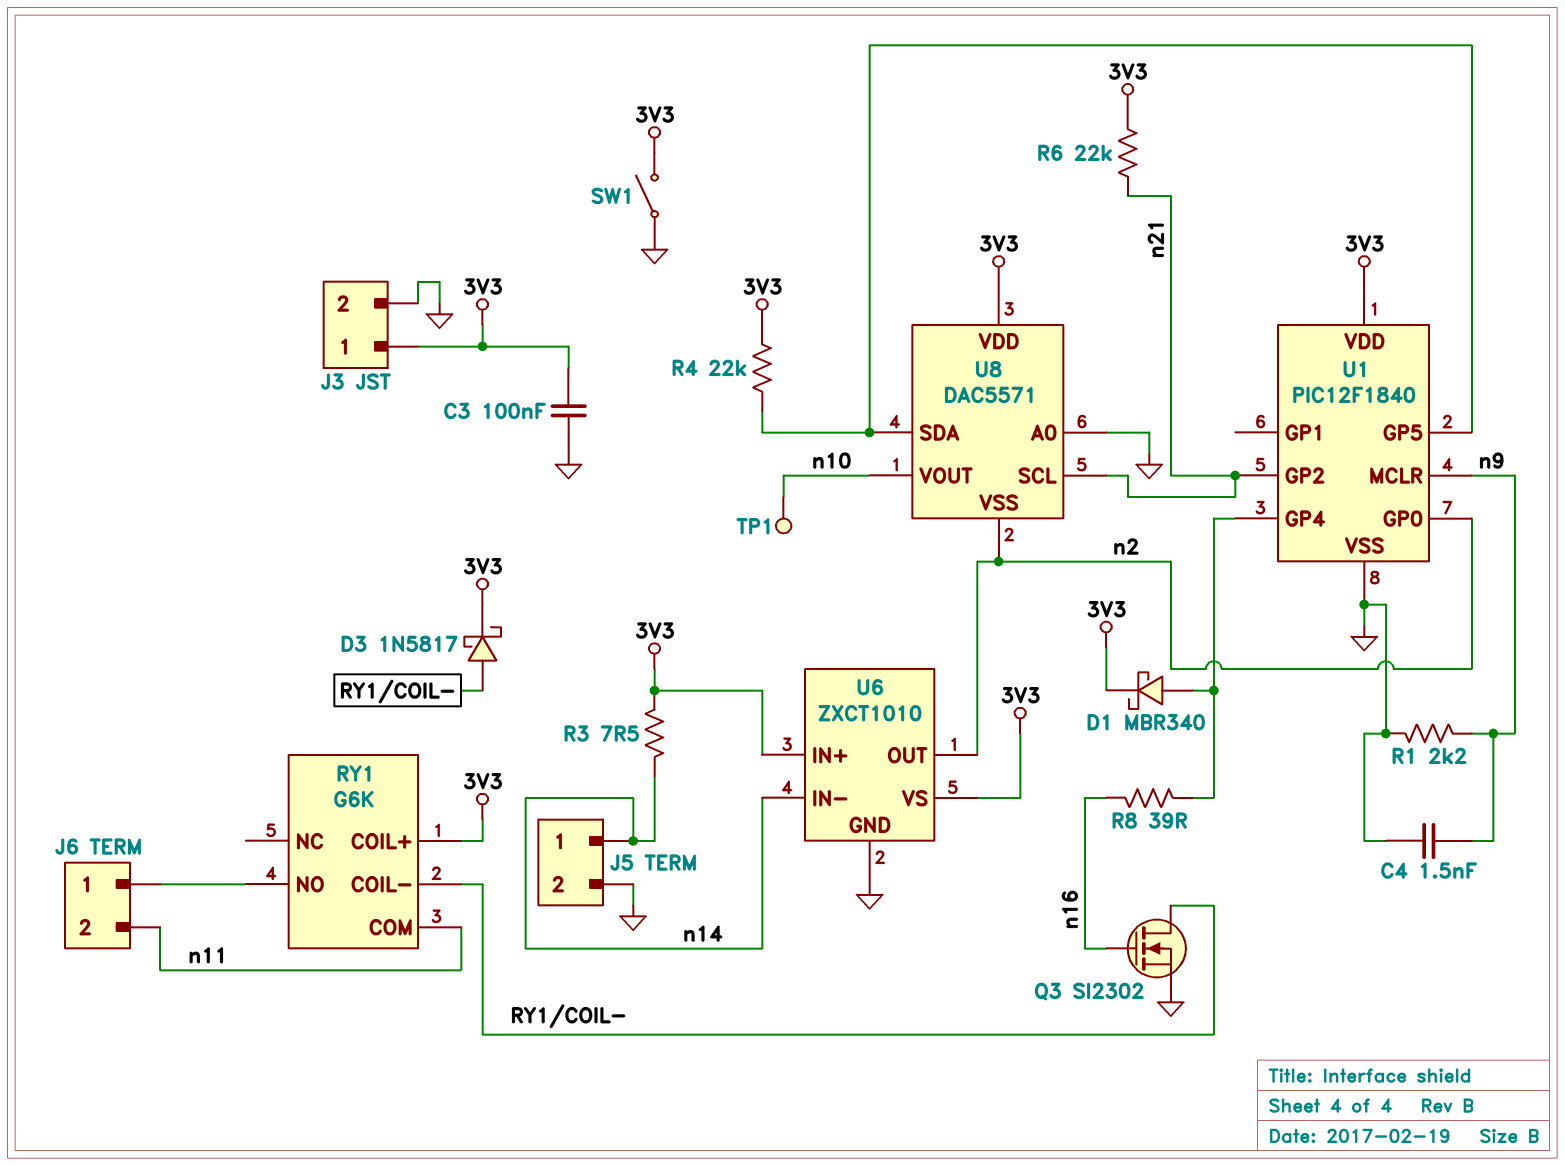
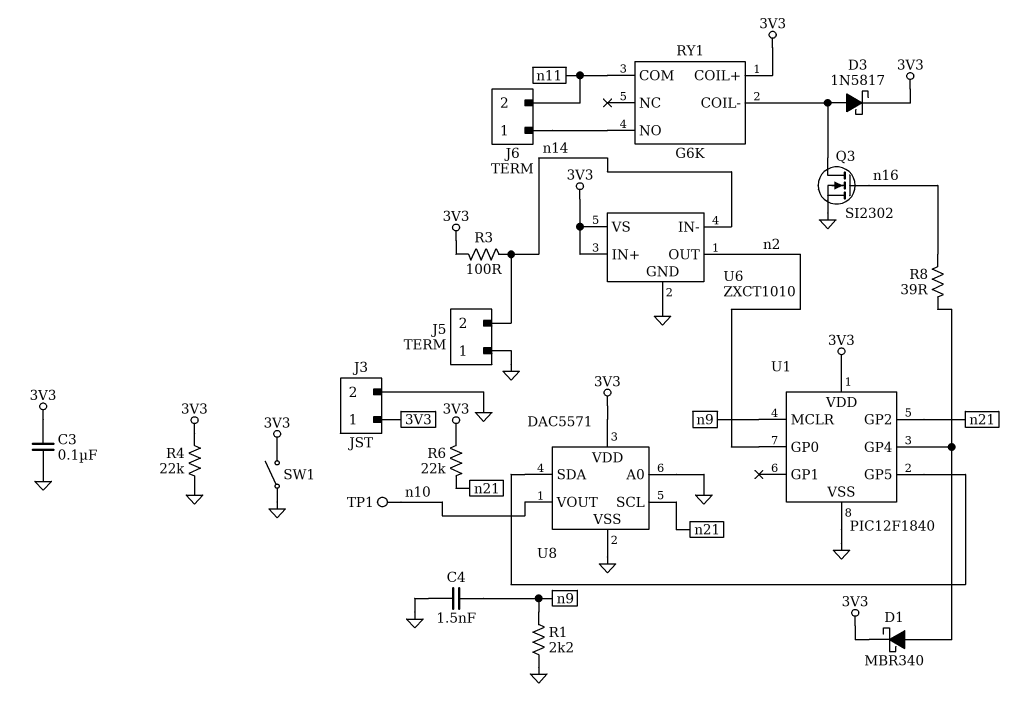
J5 pin 1: n14 -> GND
J5 pin 2: GND -> n14
R3: 7.5 (3V3, n14) -> 100 (3V3, n14)
R4: 22k (3V3, U1/GP5) -> 22k (3V3, GND)
U8 pin VSS: n2 -> GND

